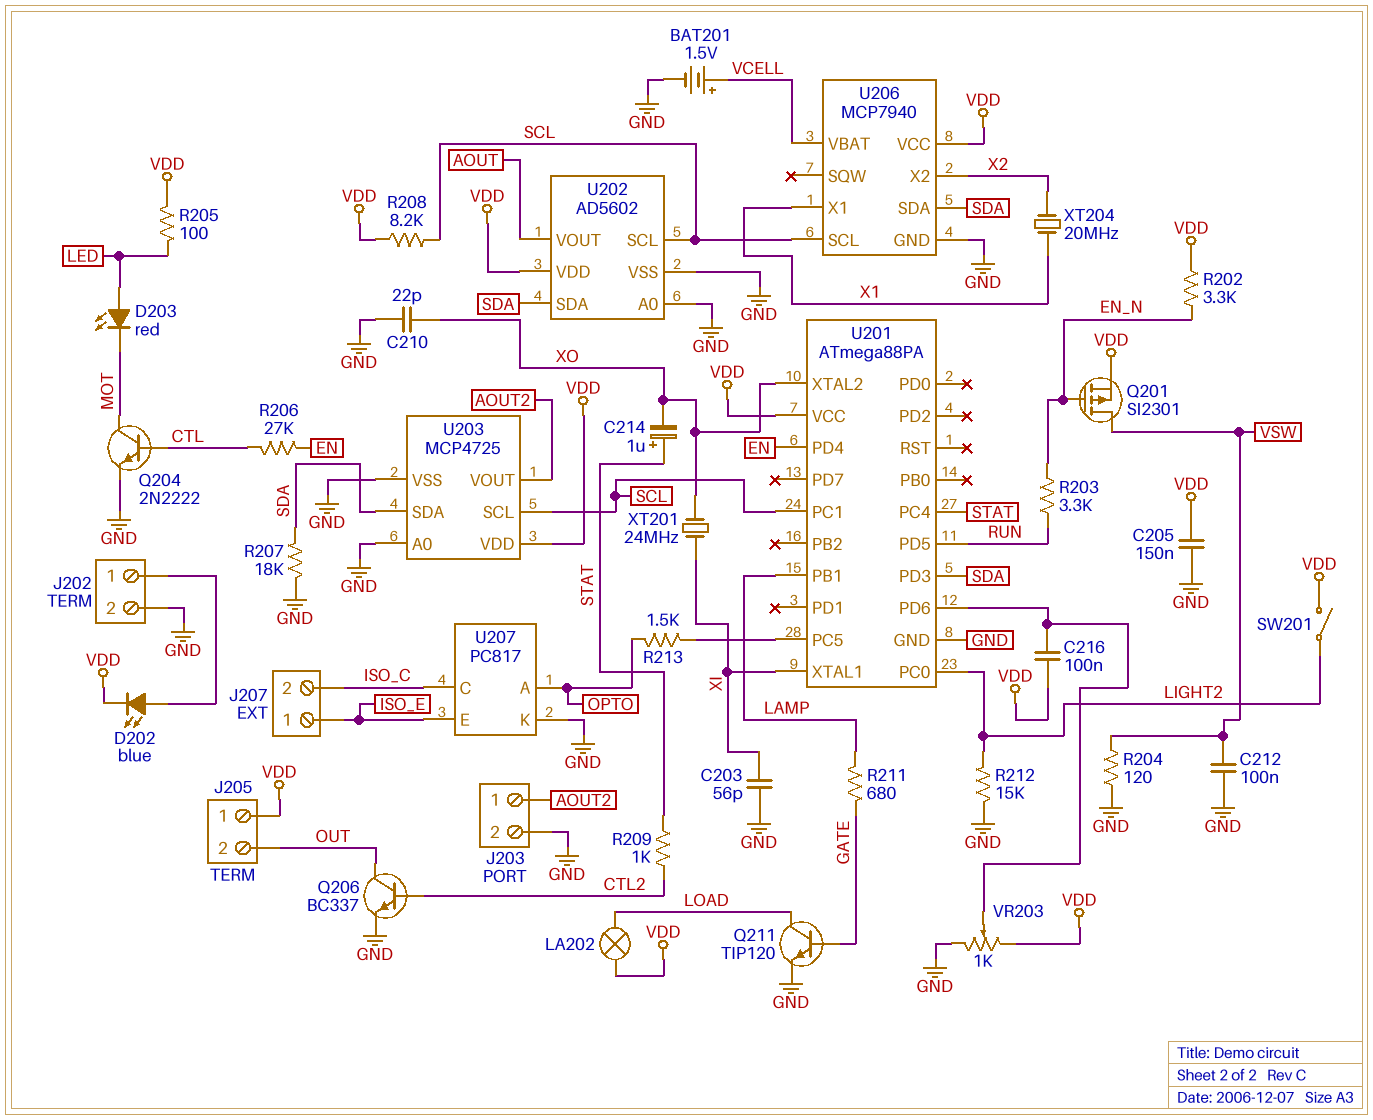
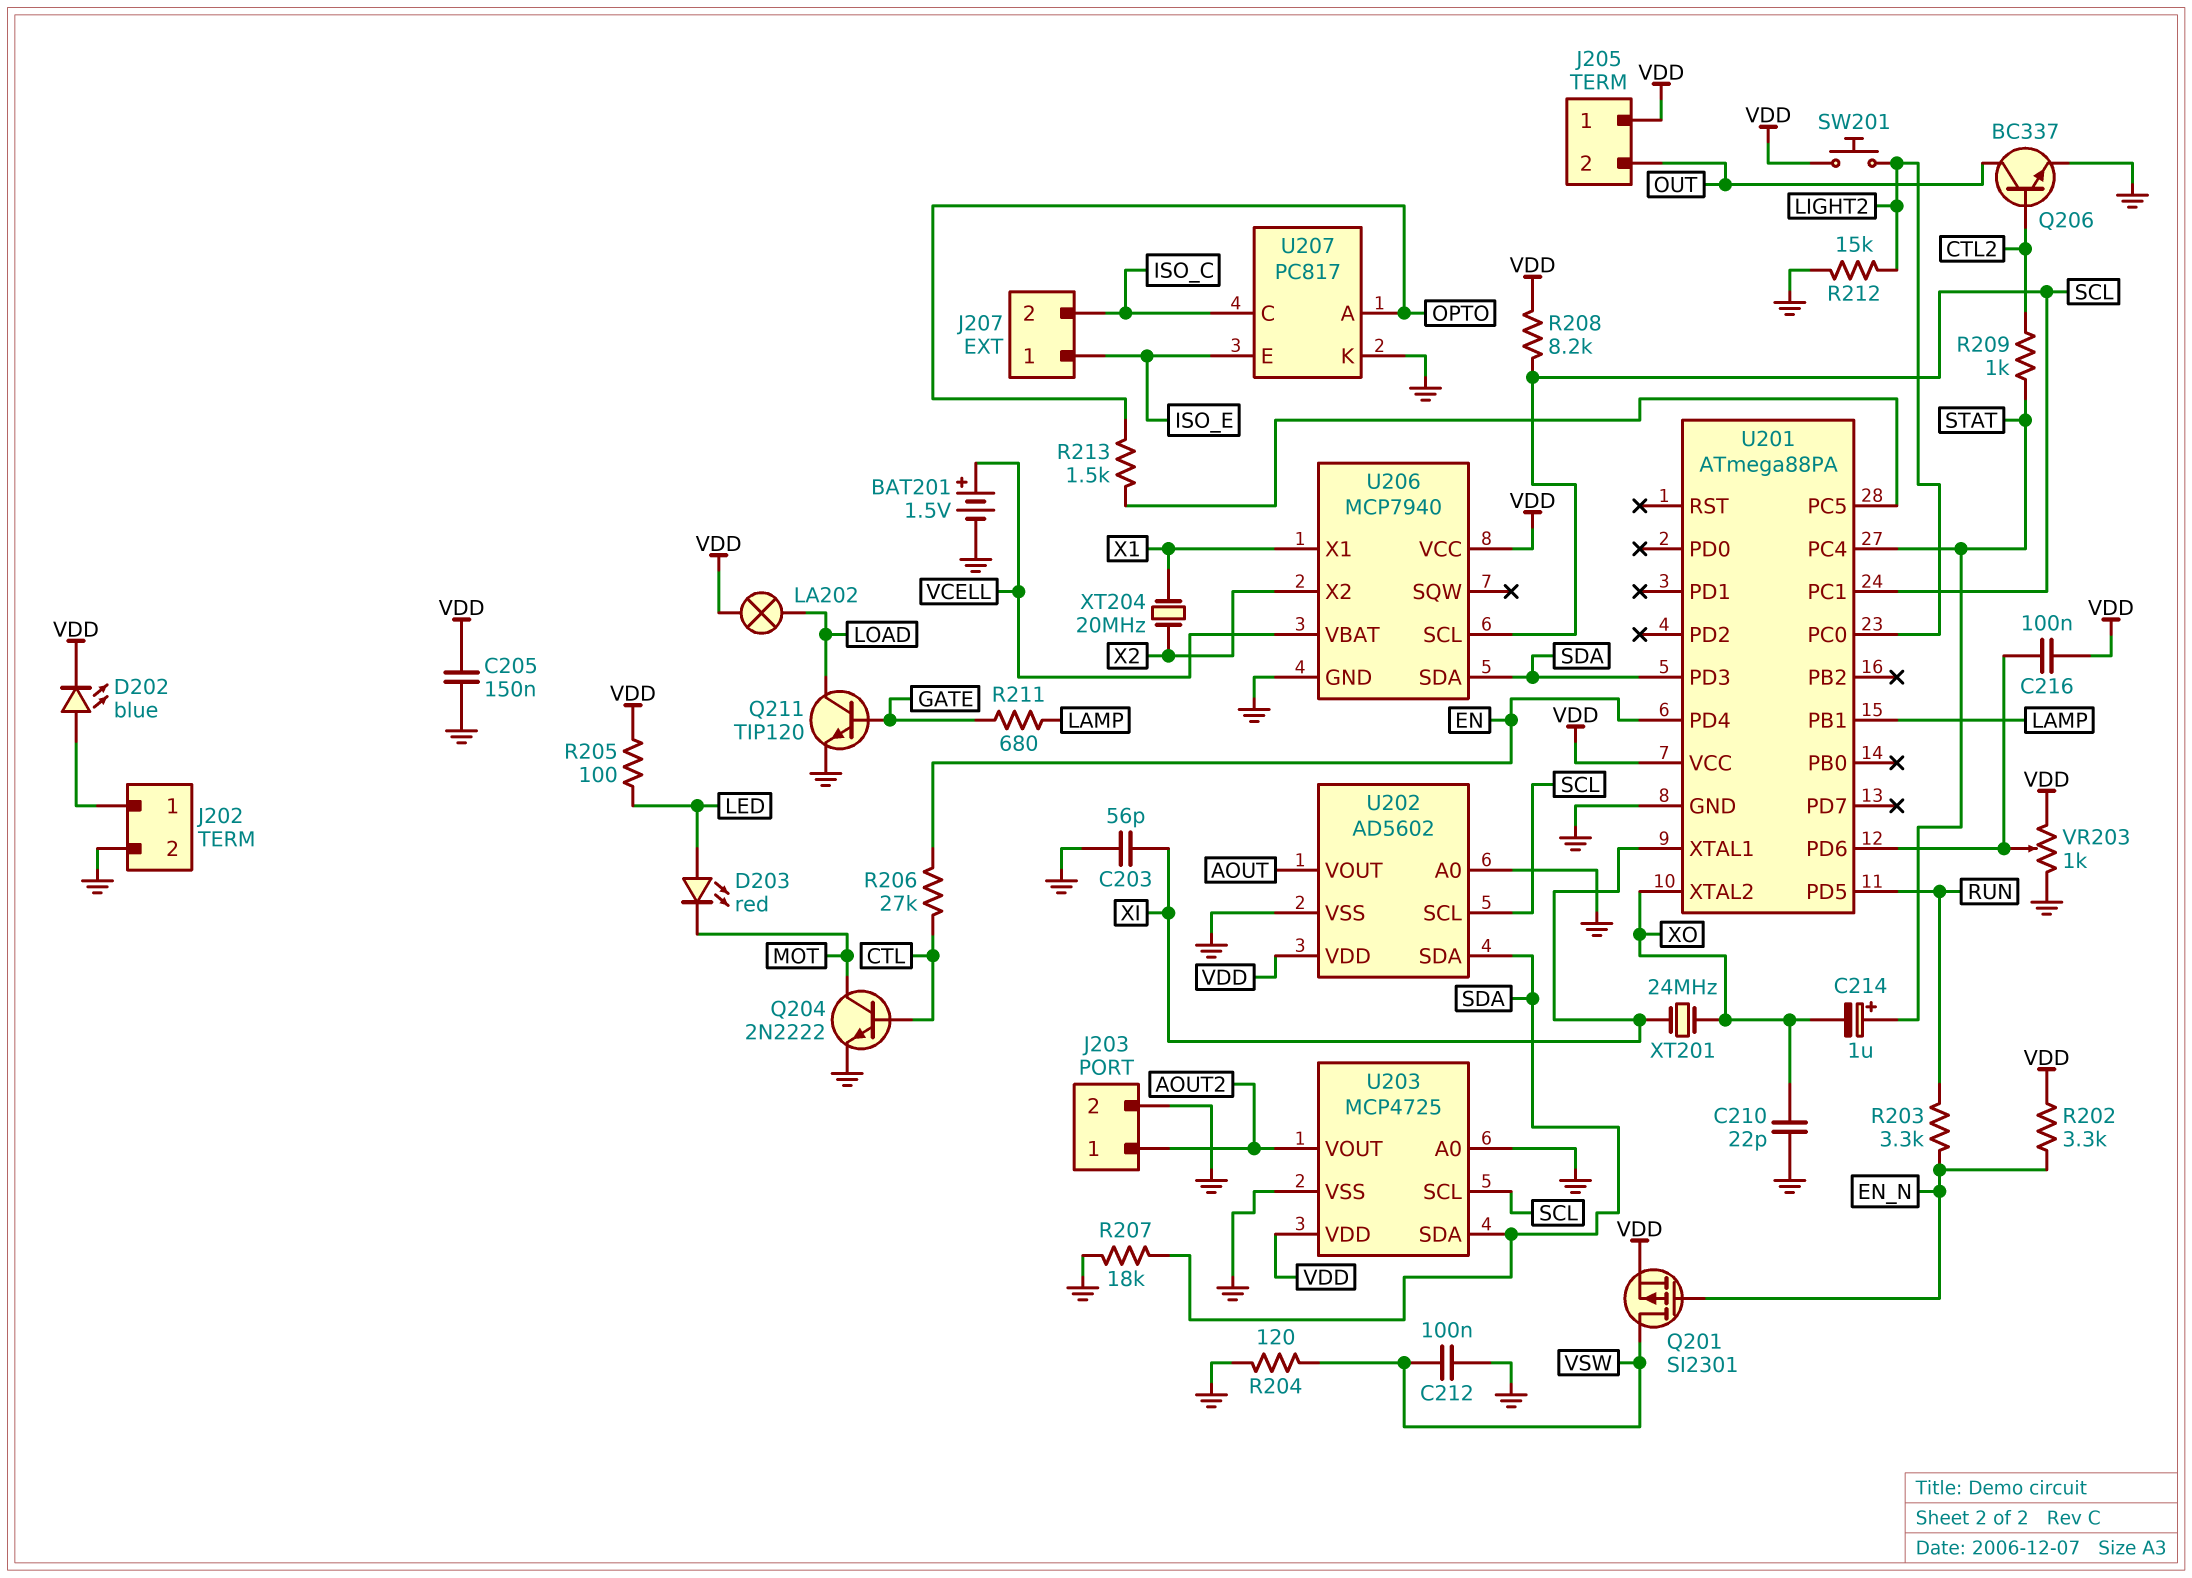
SW201: switch (LIGHT2, VDD) -> button (LIGHT2, VDD)

